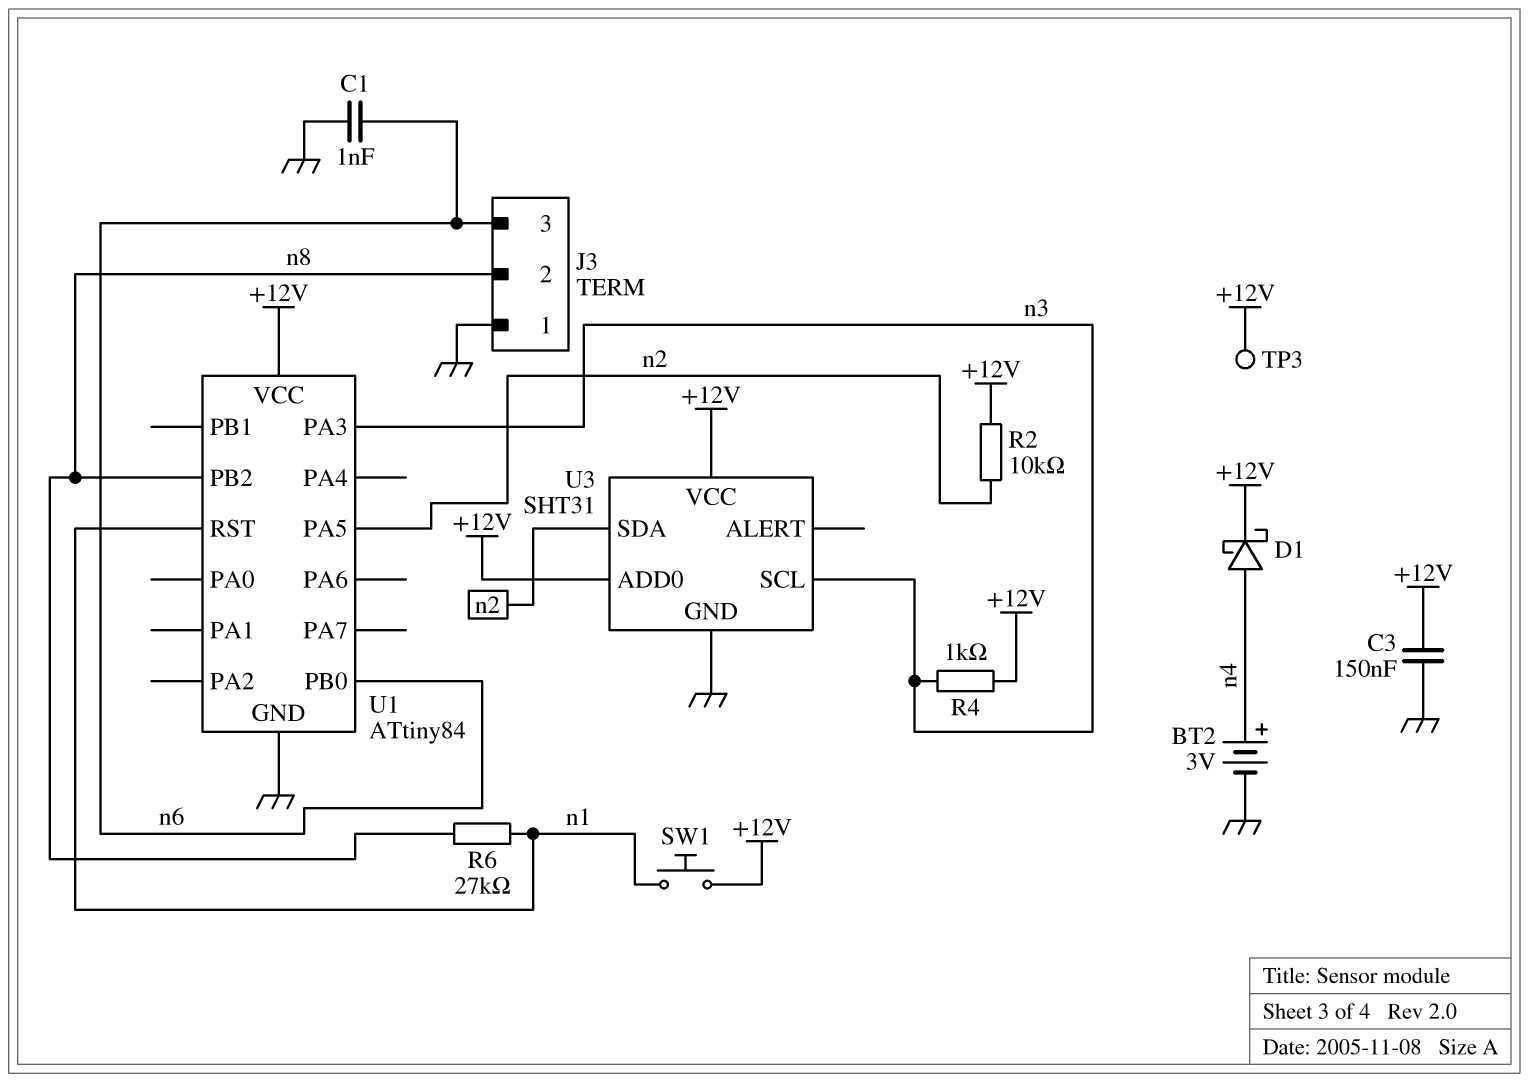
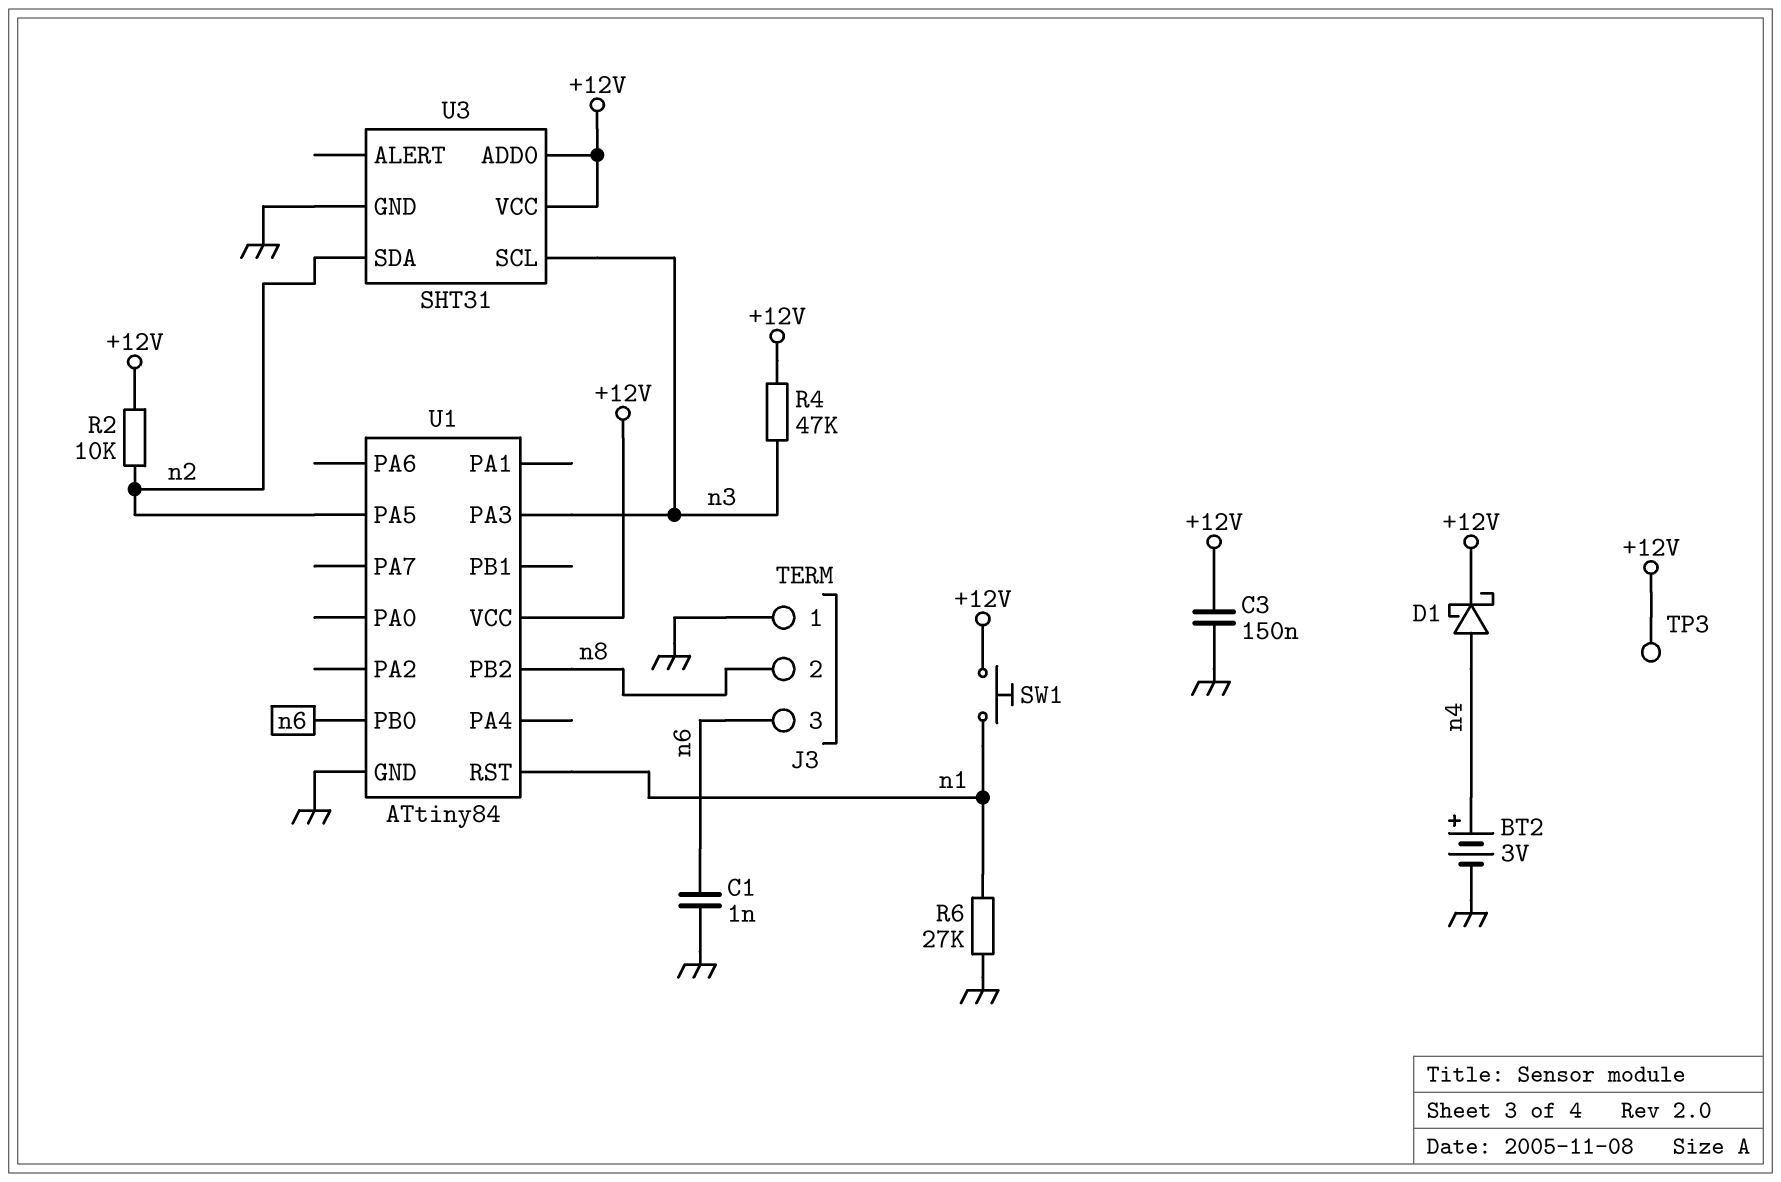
R4: 1k (+12V, n3) -> 47k (+12V, n3)
R6: 27k (n1, n8) -> 27k (GND, n1)

